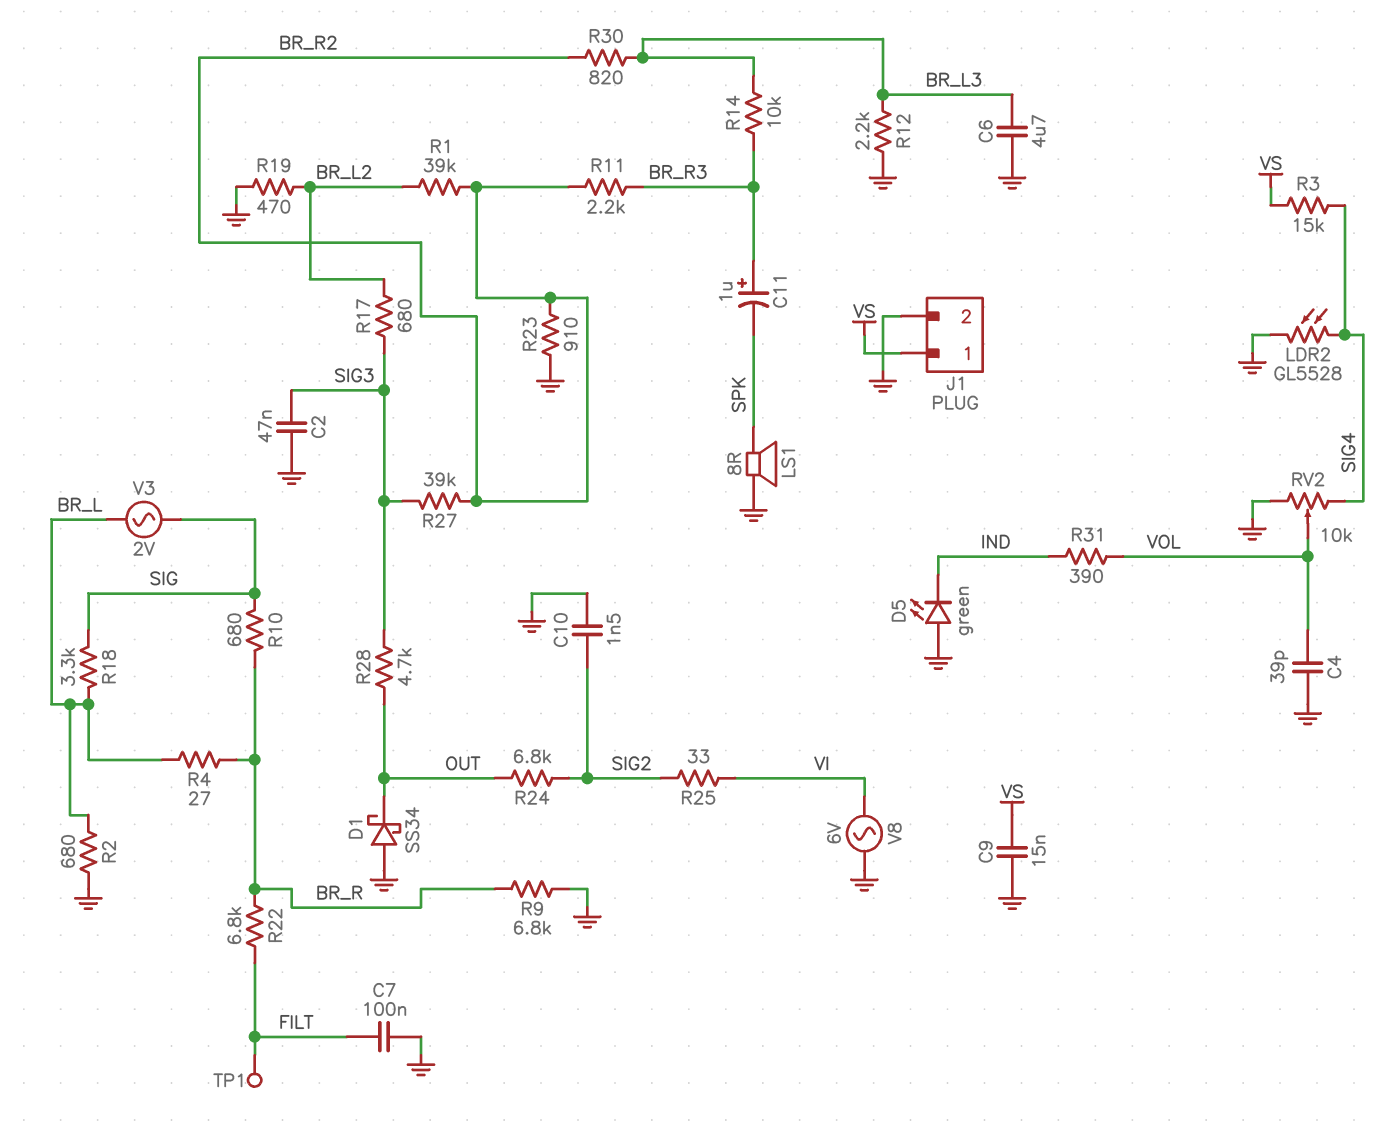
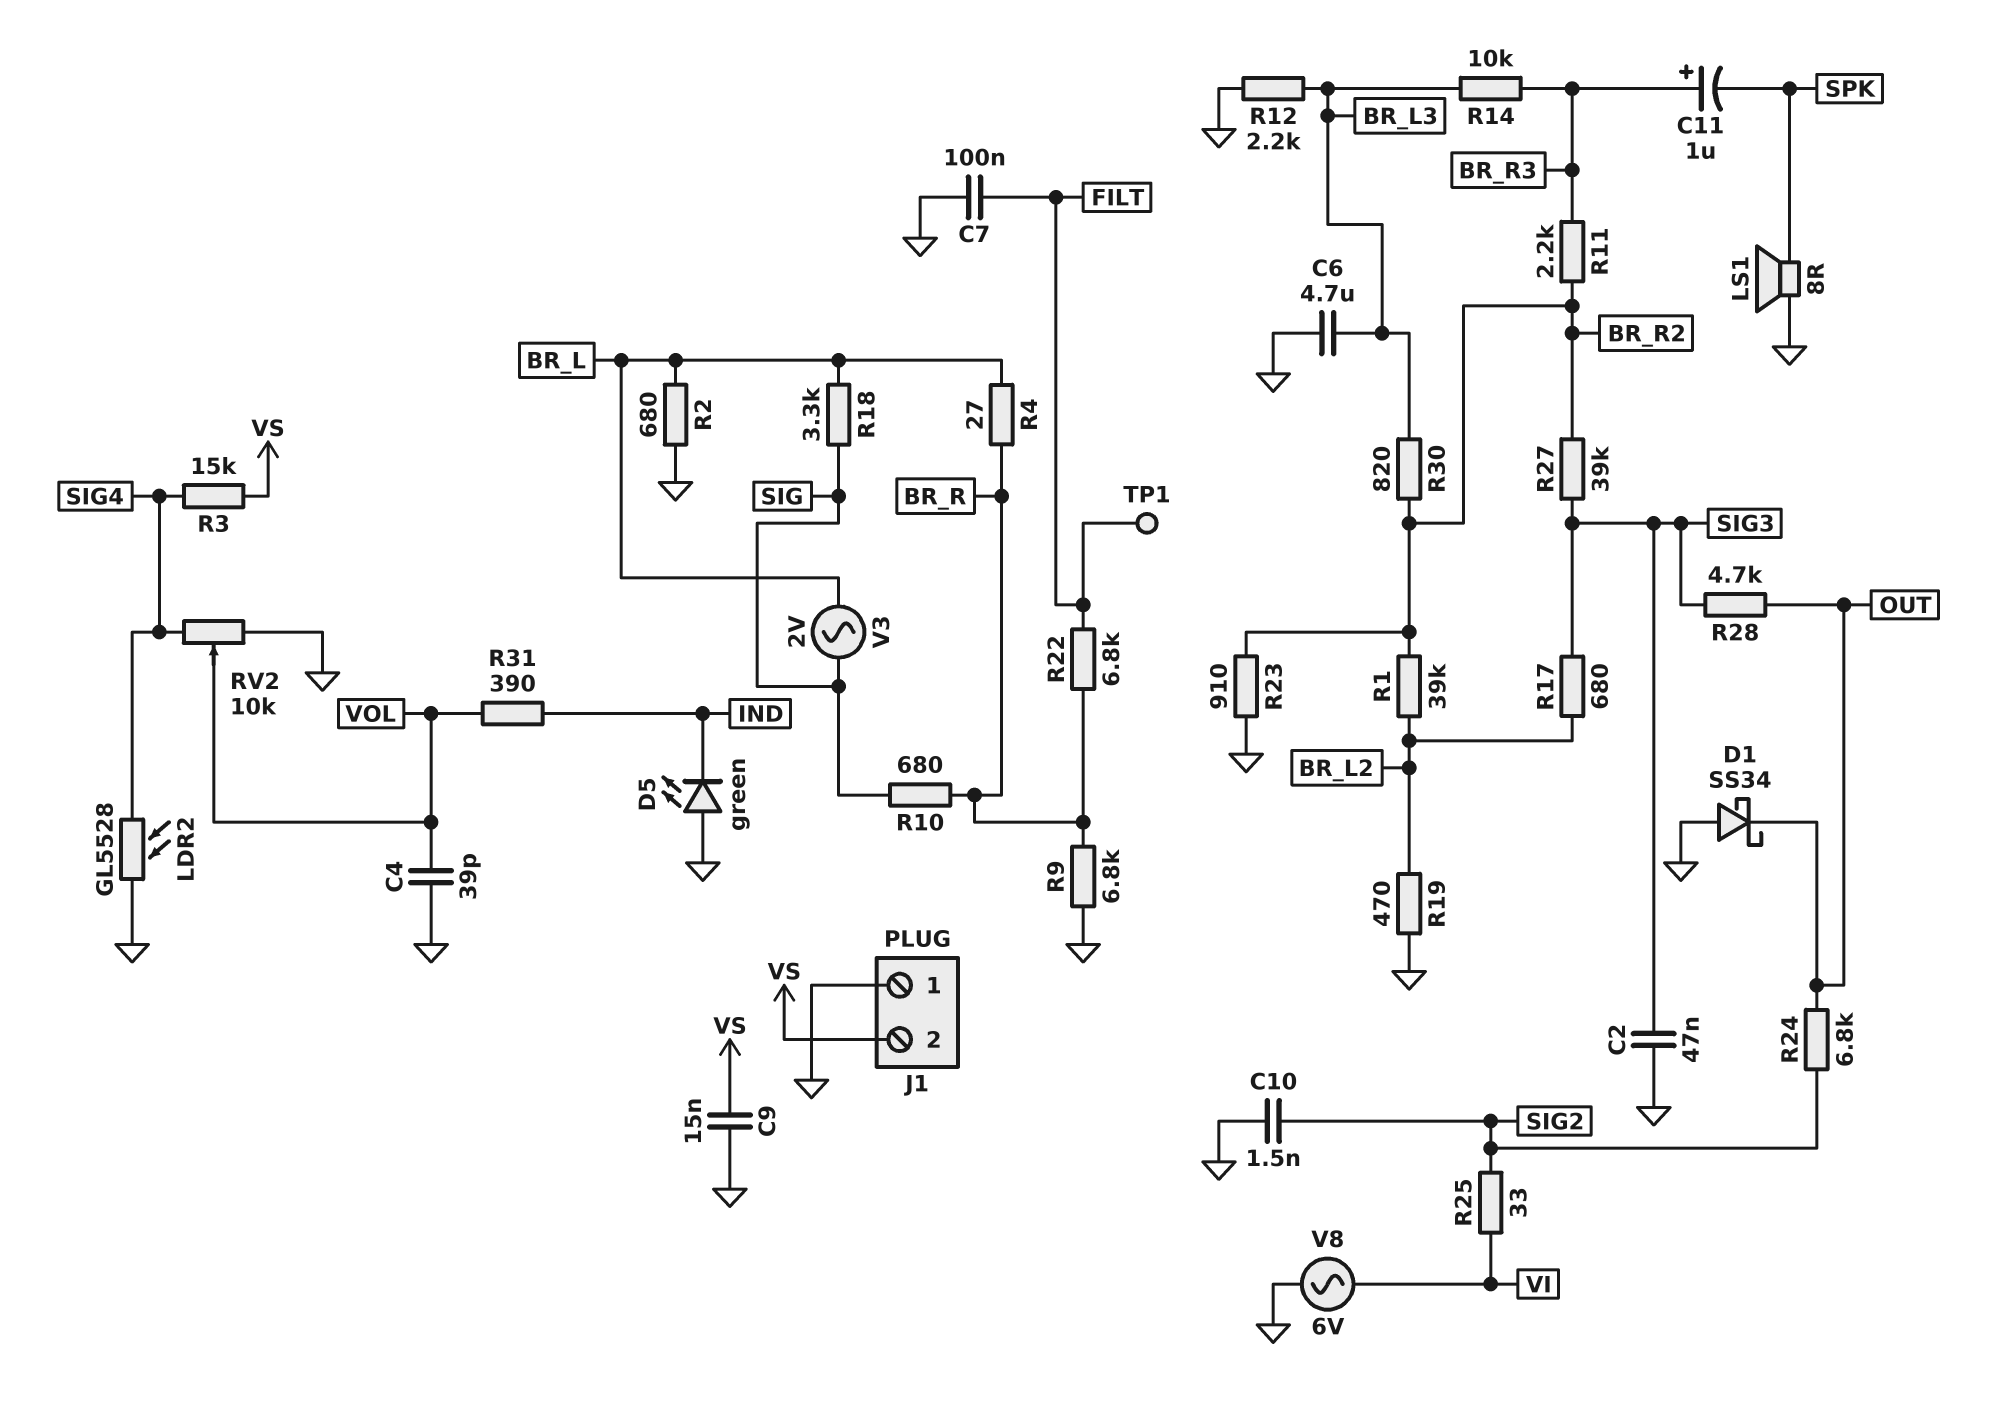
J1 pin 1: VS -> GND
J1 pin 2: GND -> VS

